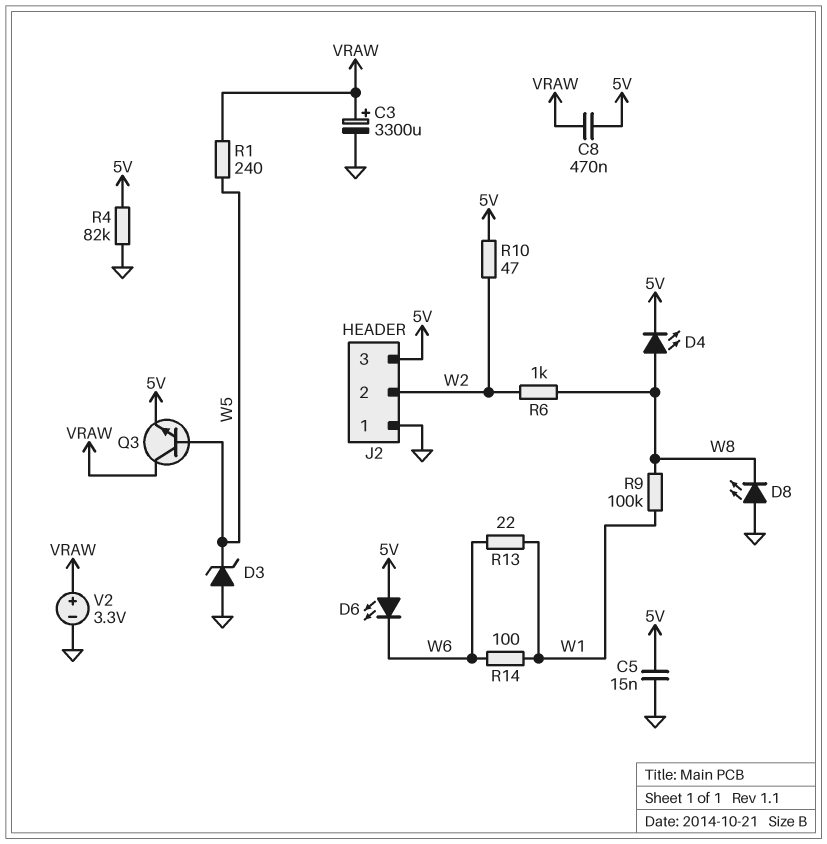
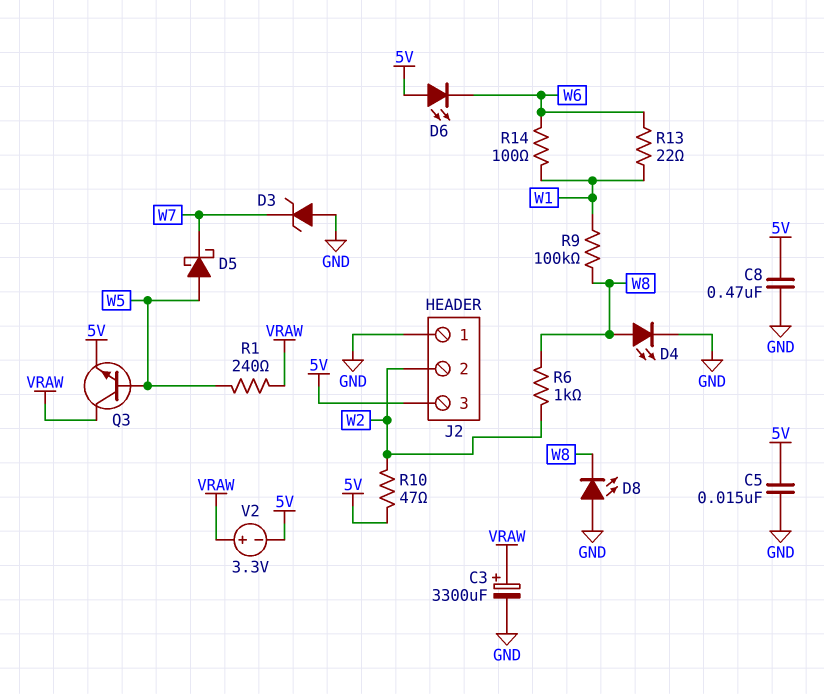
C8: 470nF (5V, VRAW) -> 470nF (5V, GND)
D3: zener (A GND, K W5) -> zener (A GND, K W7)
D4: LED (A W8, K 5V) -> LED (A W8, K GND)
D5: none -> schottky (A W5, K W7)
R4: 82k (5V, GND) -> none
V2: 3.3V (plus VRAW, minus GND) -> 3.3V (plus VRAW, minus 5V)

